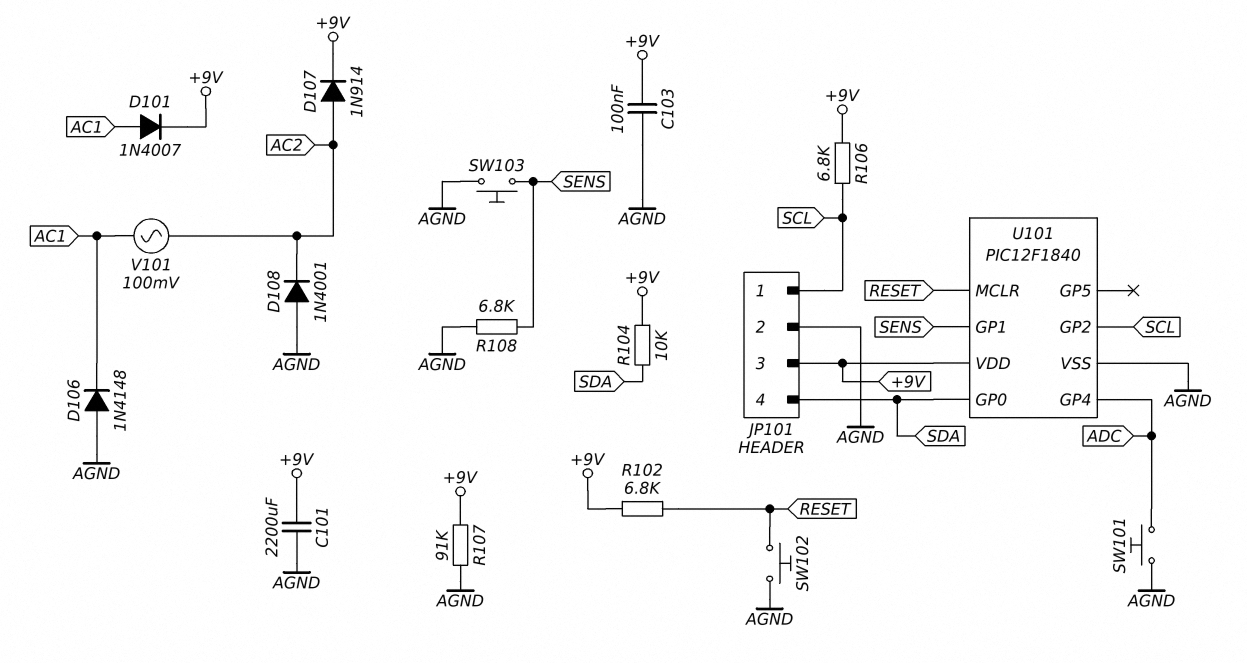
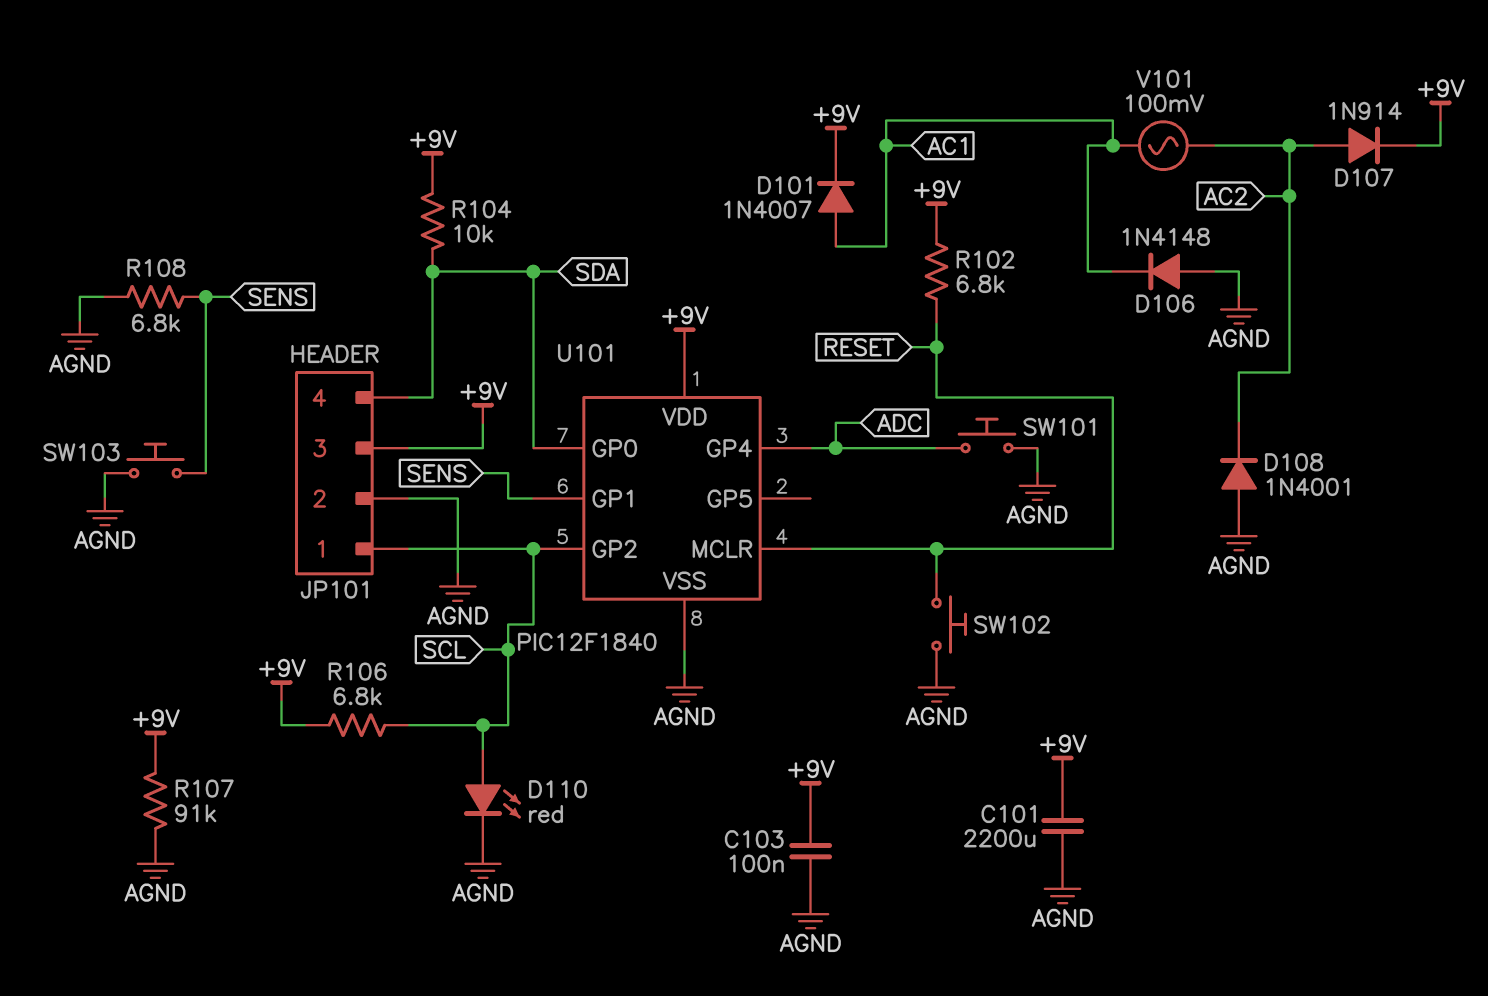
D110: none -> LED red (A SCL, K AGND)

